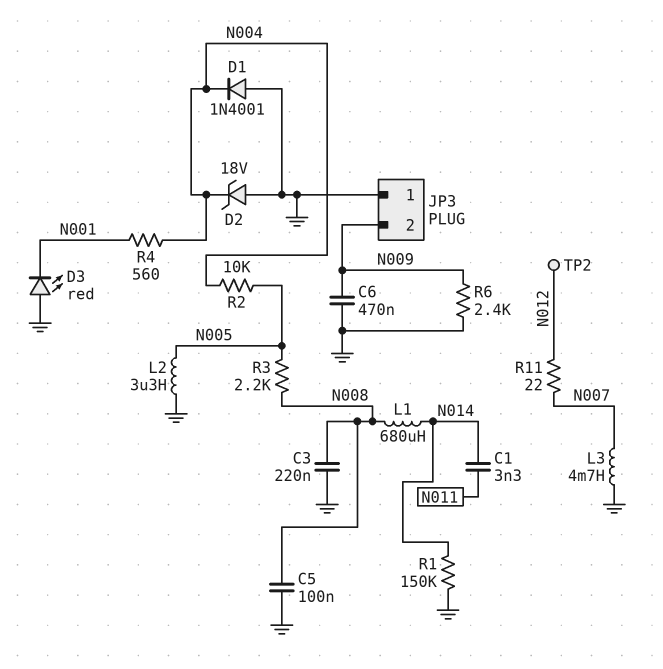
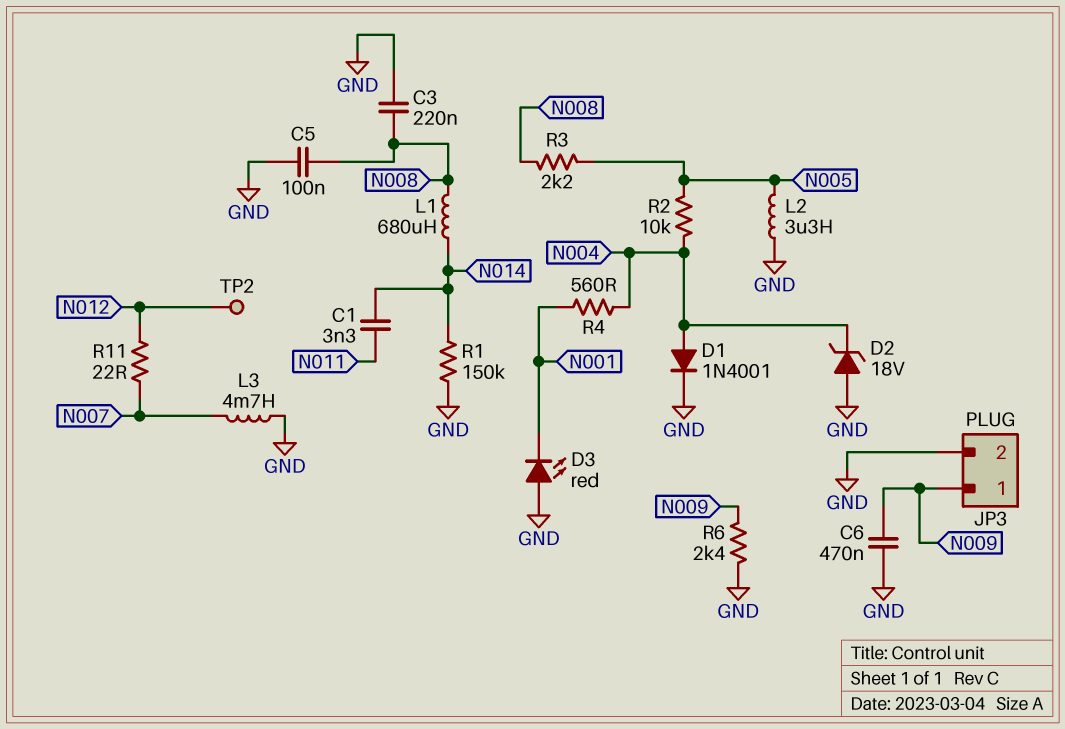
D1: diode 1N4001 (A GND, K N004) -> diode 1N4001 (A N004, K GND)
JP3 pin 1: GND -> N009
JP3 pin 2: N009 -> GND

